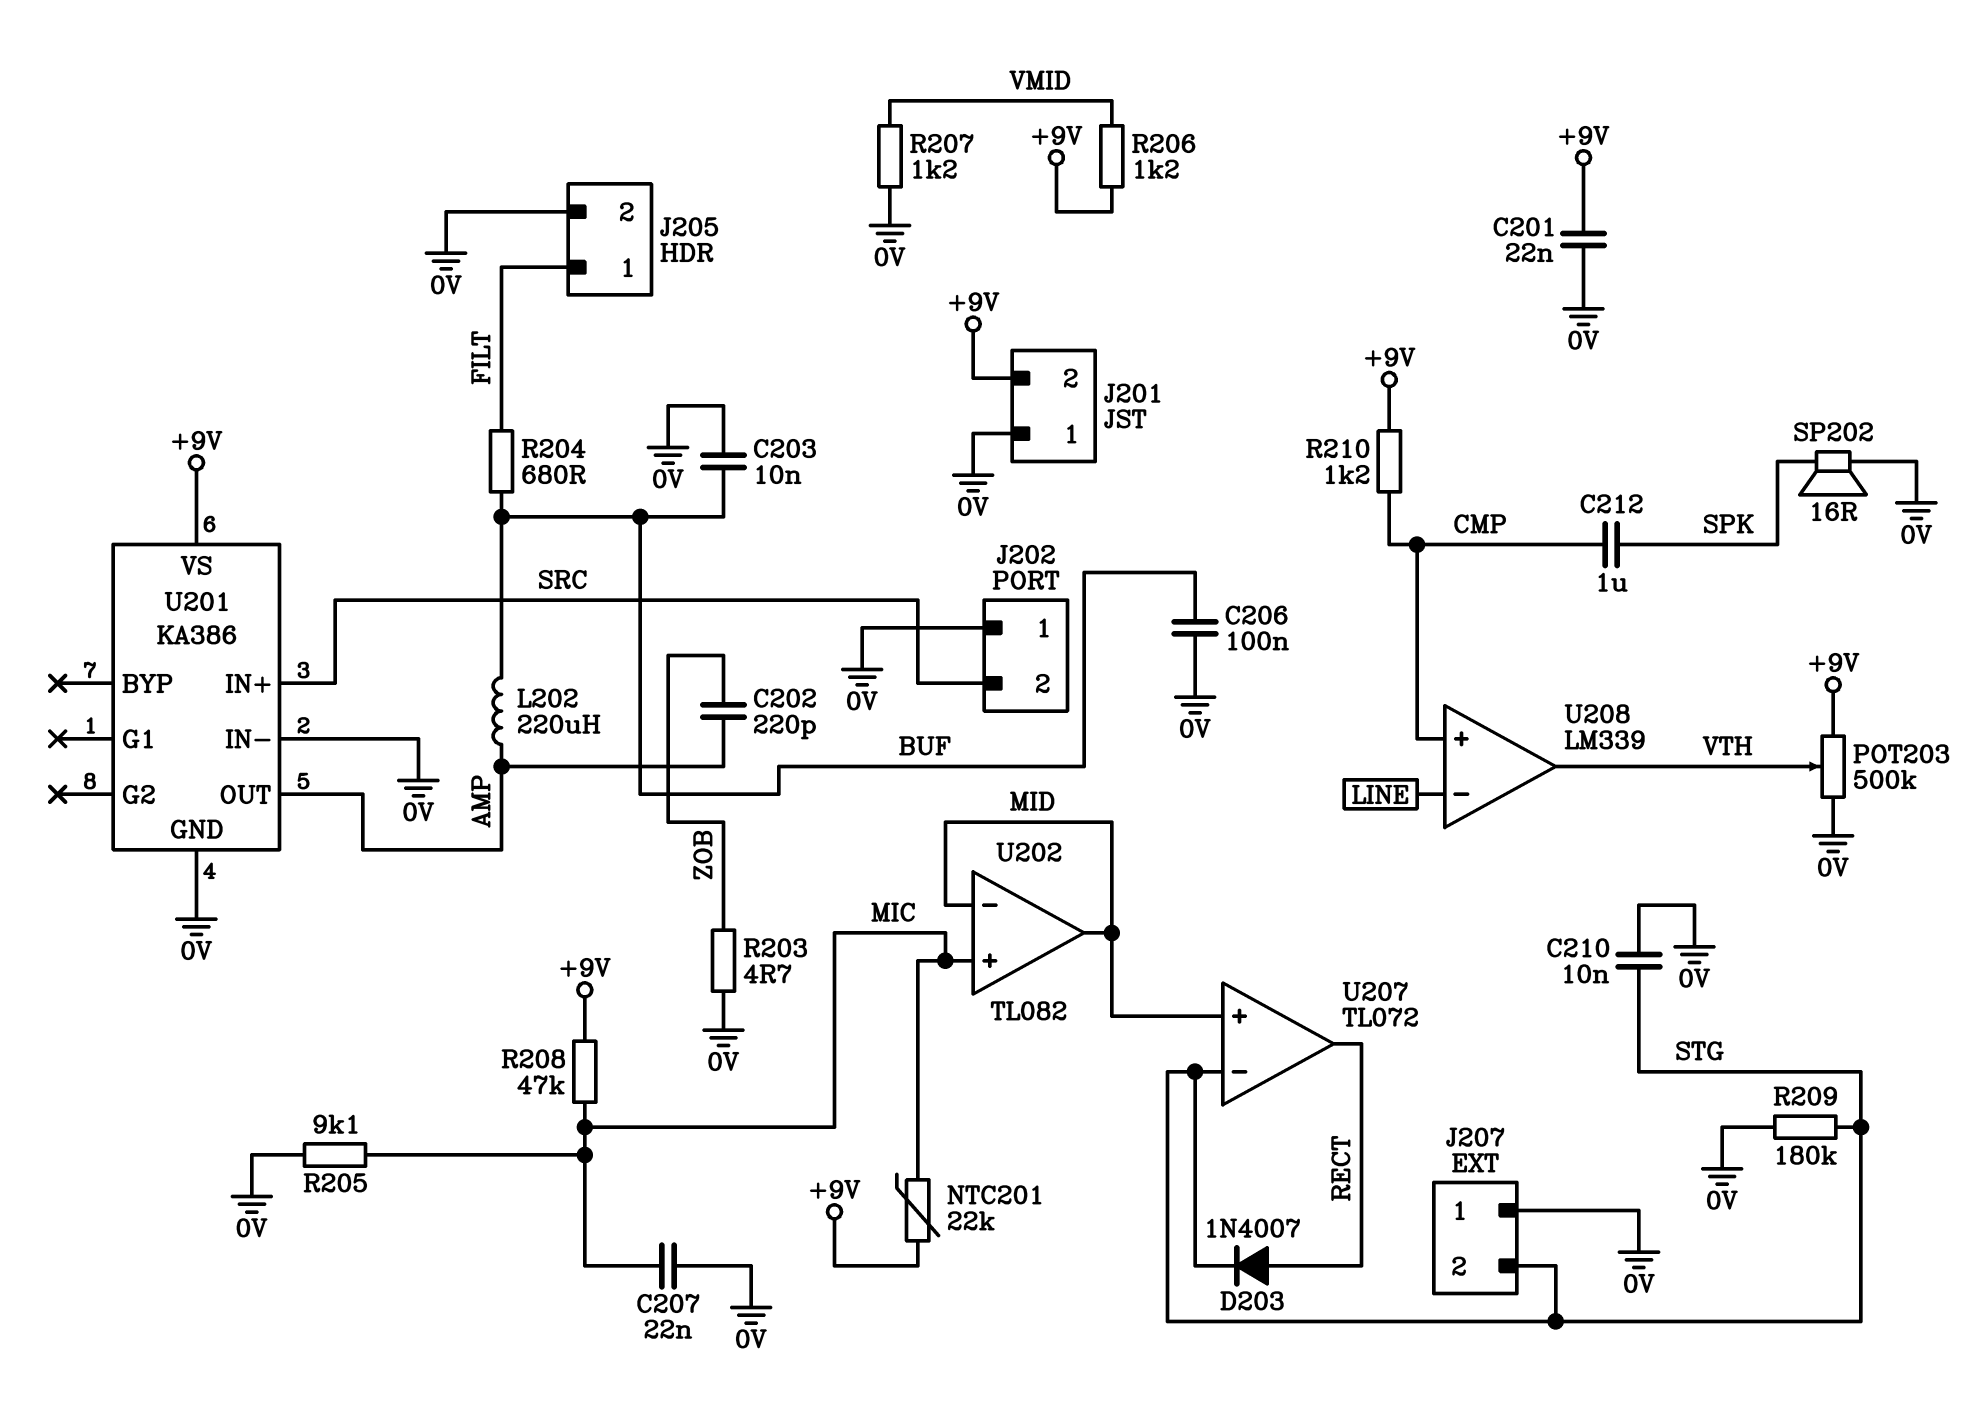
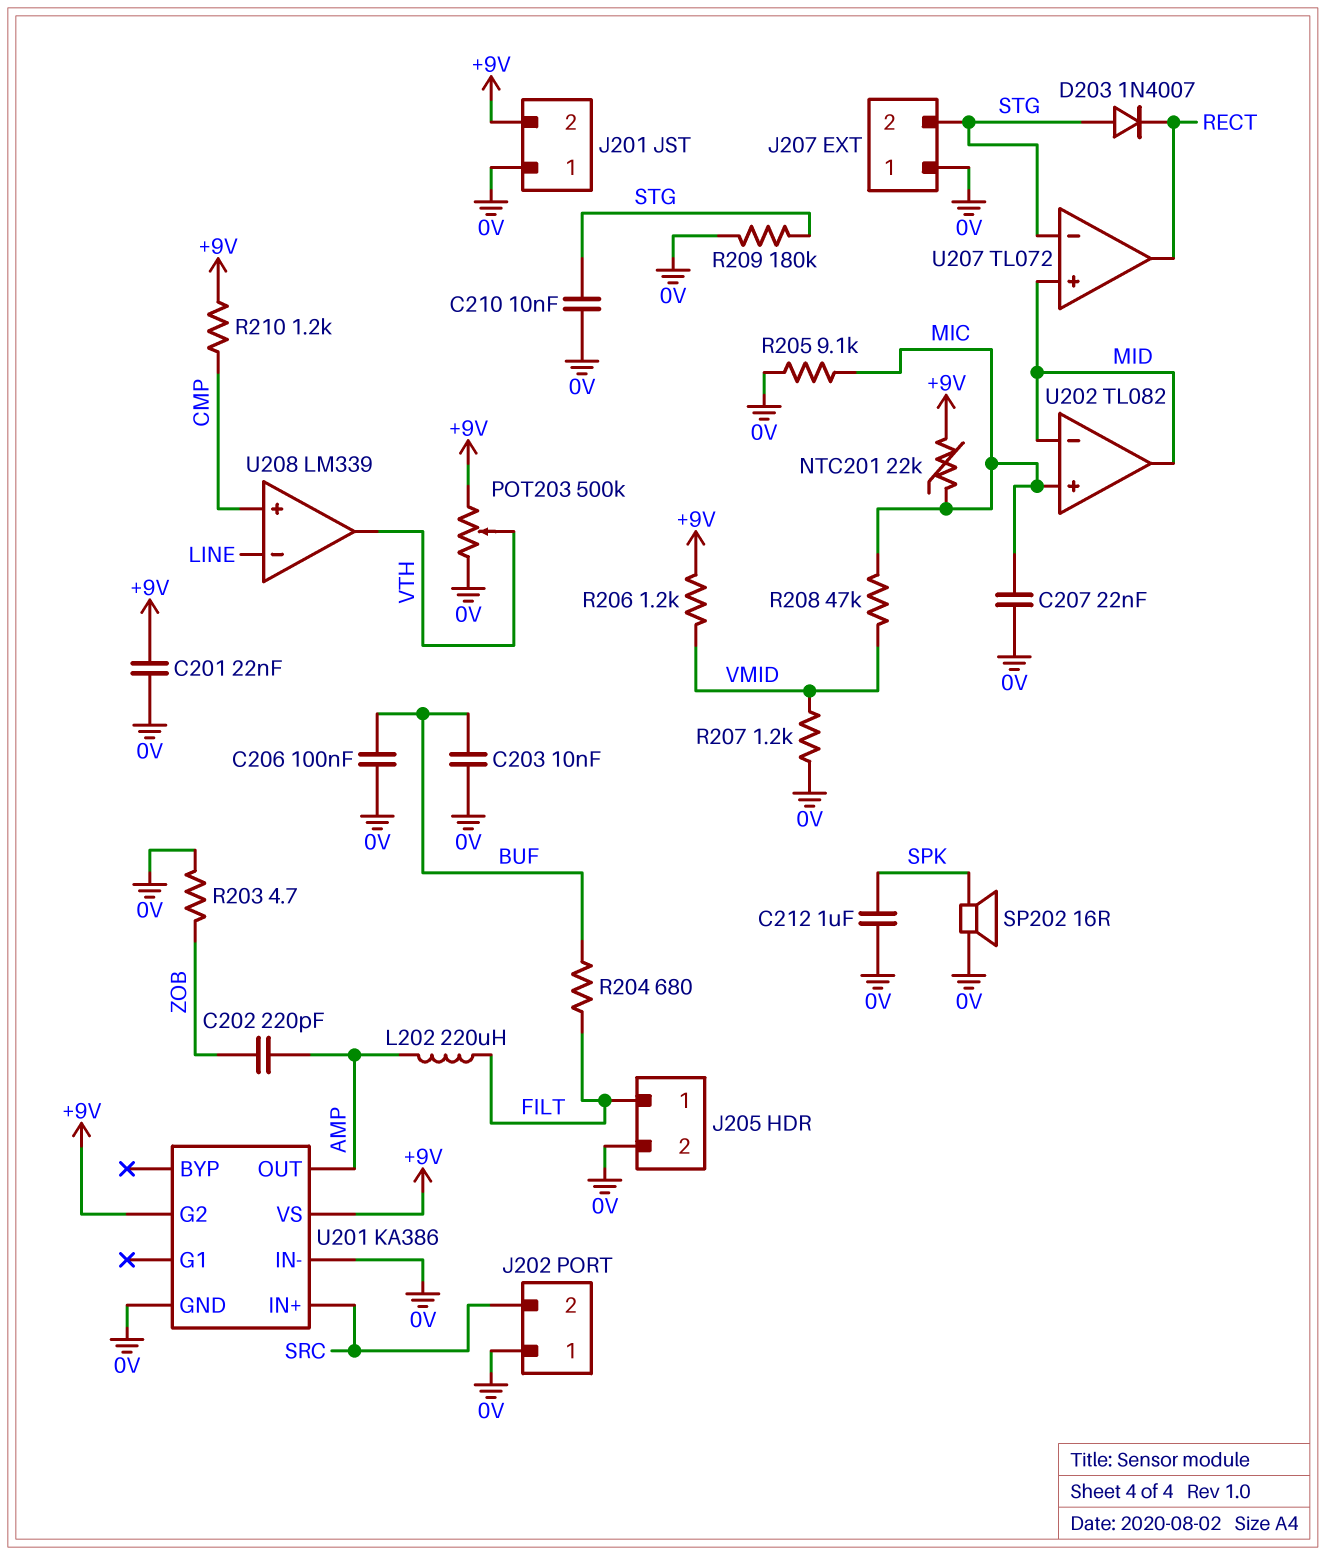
C212: 1uF (CMP, SPK) -> 1uF (0V, SPK)
D203: diode 1N4007 (A RECT, K STG) -> diode 1N4007 (A STG, K RECT)
L202: 220uH (AMP, BUF) -> 220uH (AMP, FILT)
R208: 47k (+9V, MIC) -> 47k (MIC, VMID)
U201 pin G2: none -> +9V

